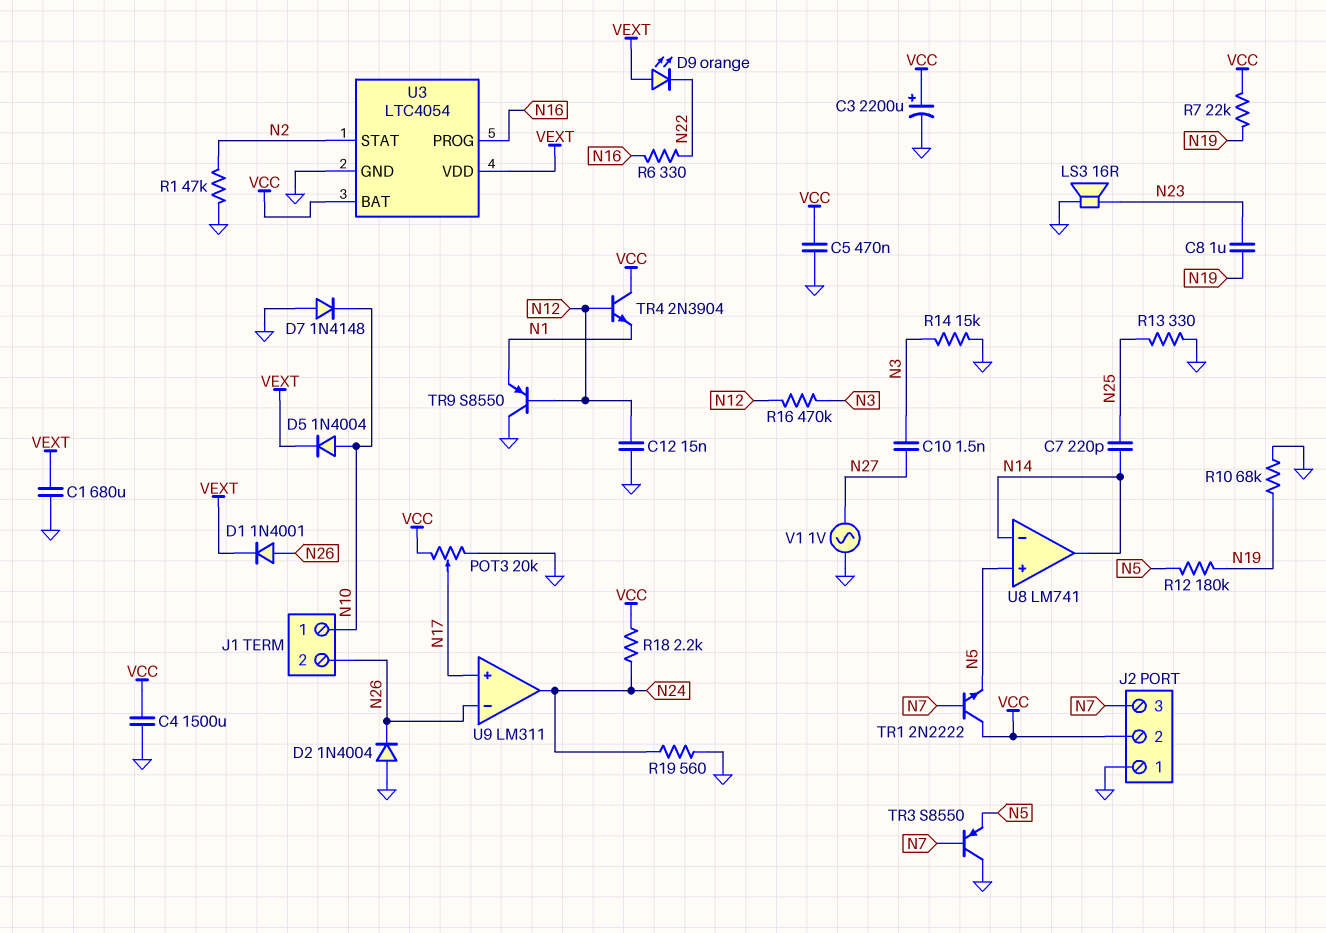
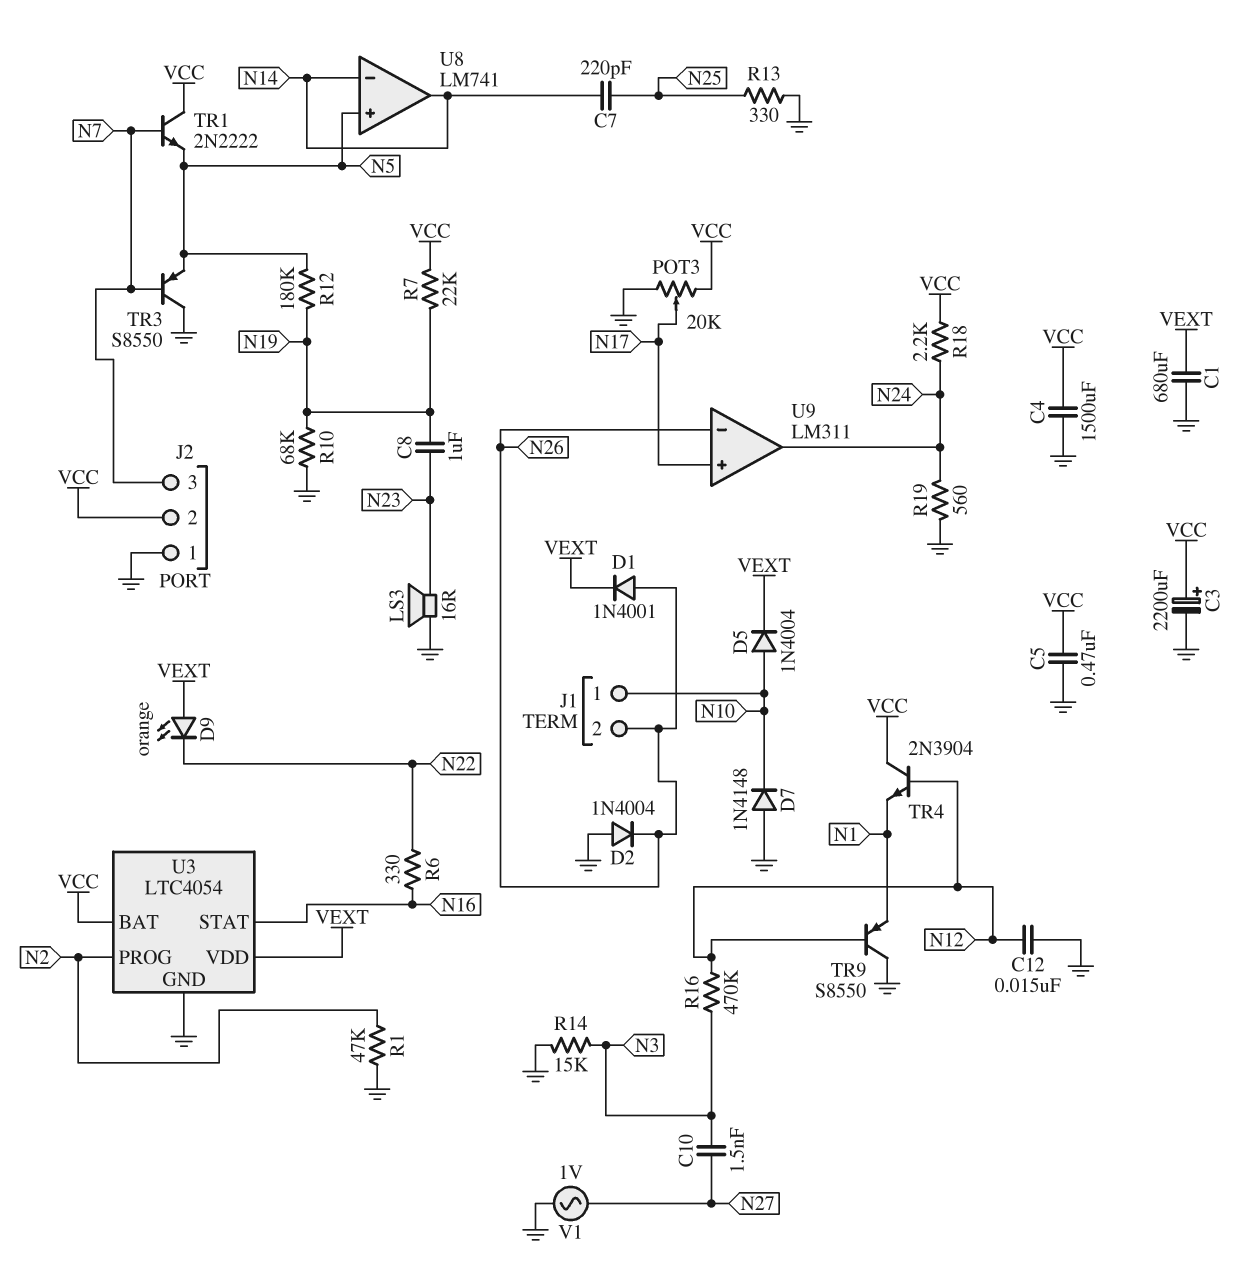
U3 pin PROG: N16 -> N2
U3 pin STAT: N2 -> N16

